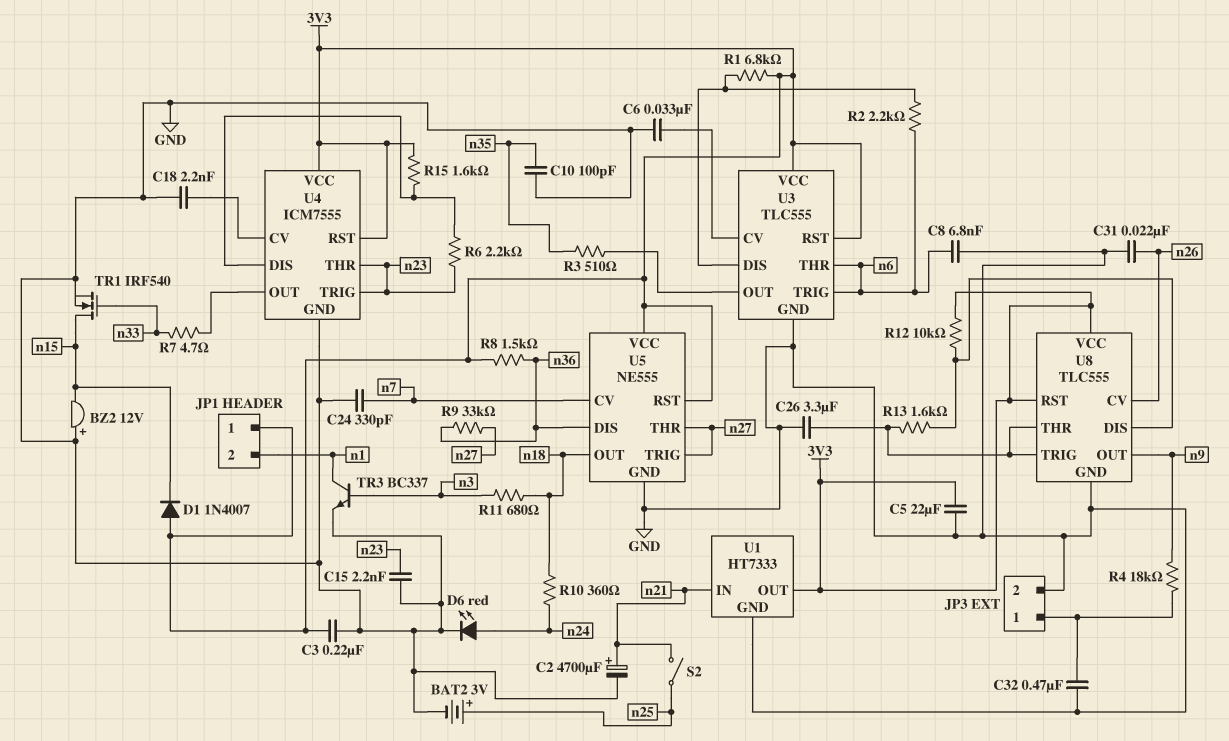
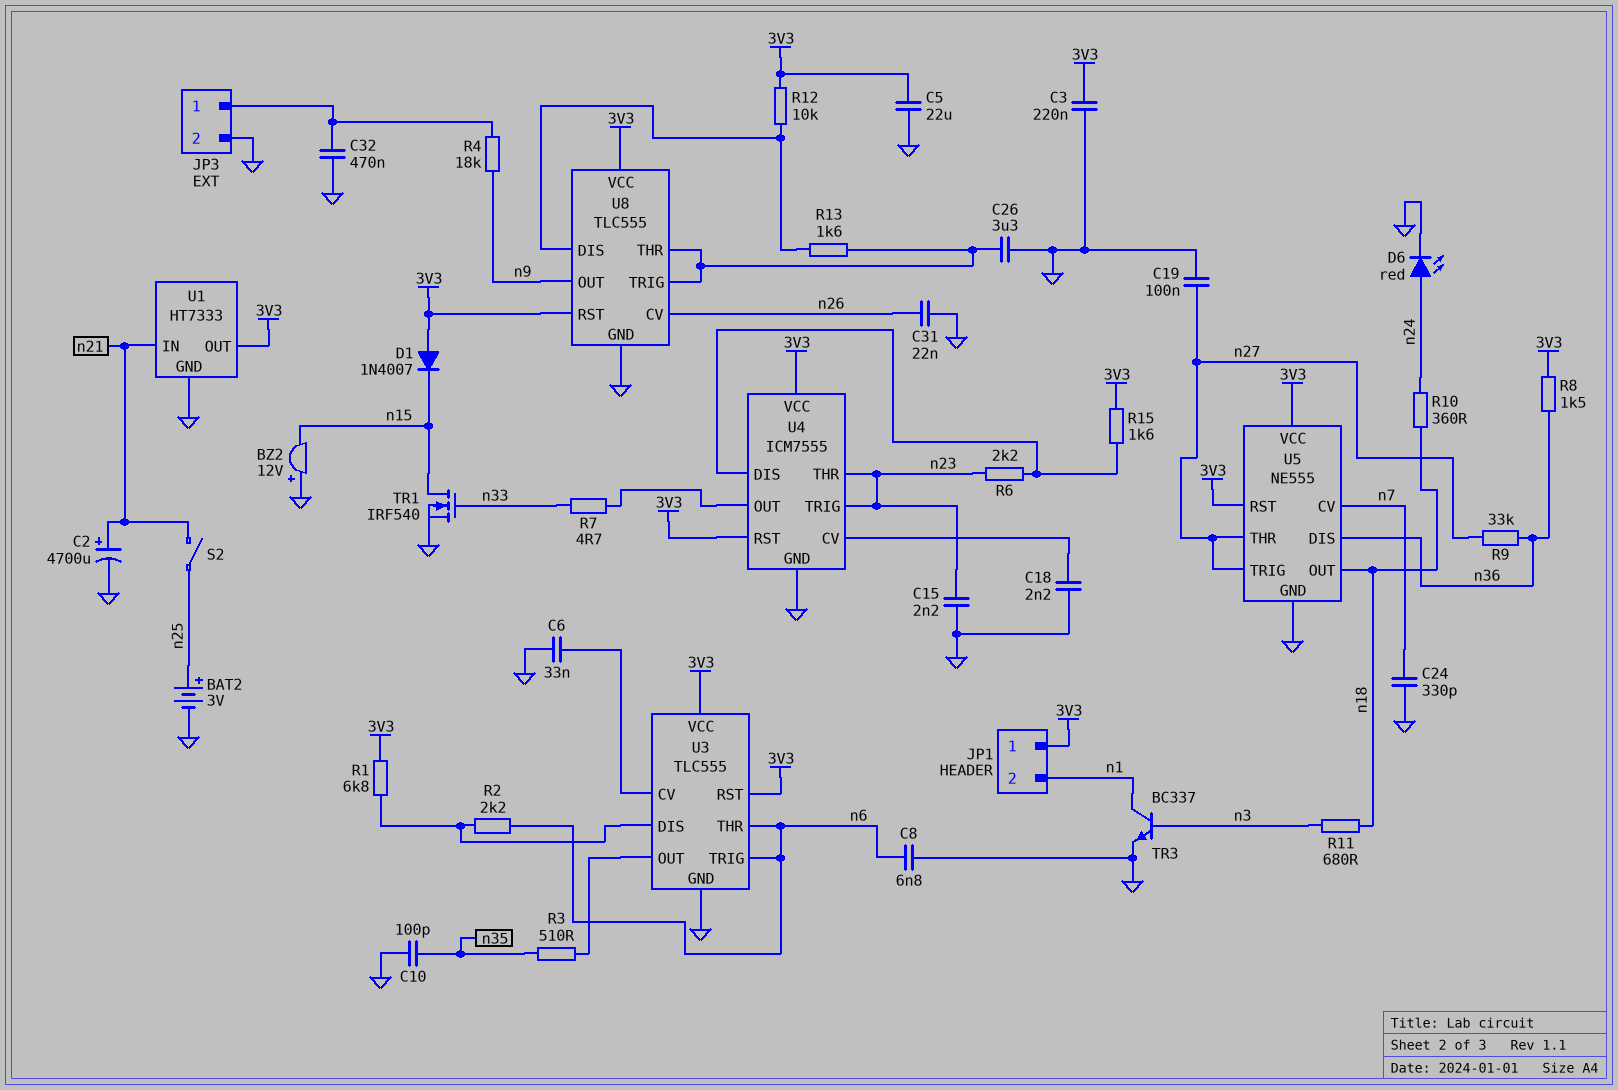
C19: none -> 100nF (GND, n27)

